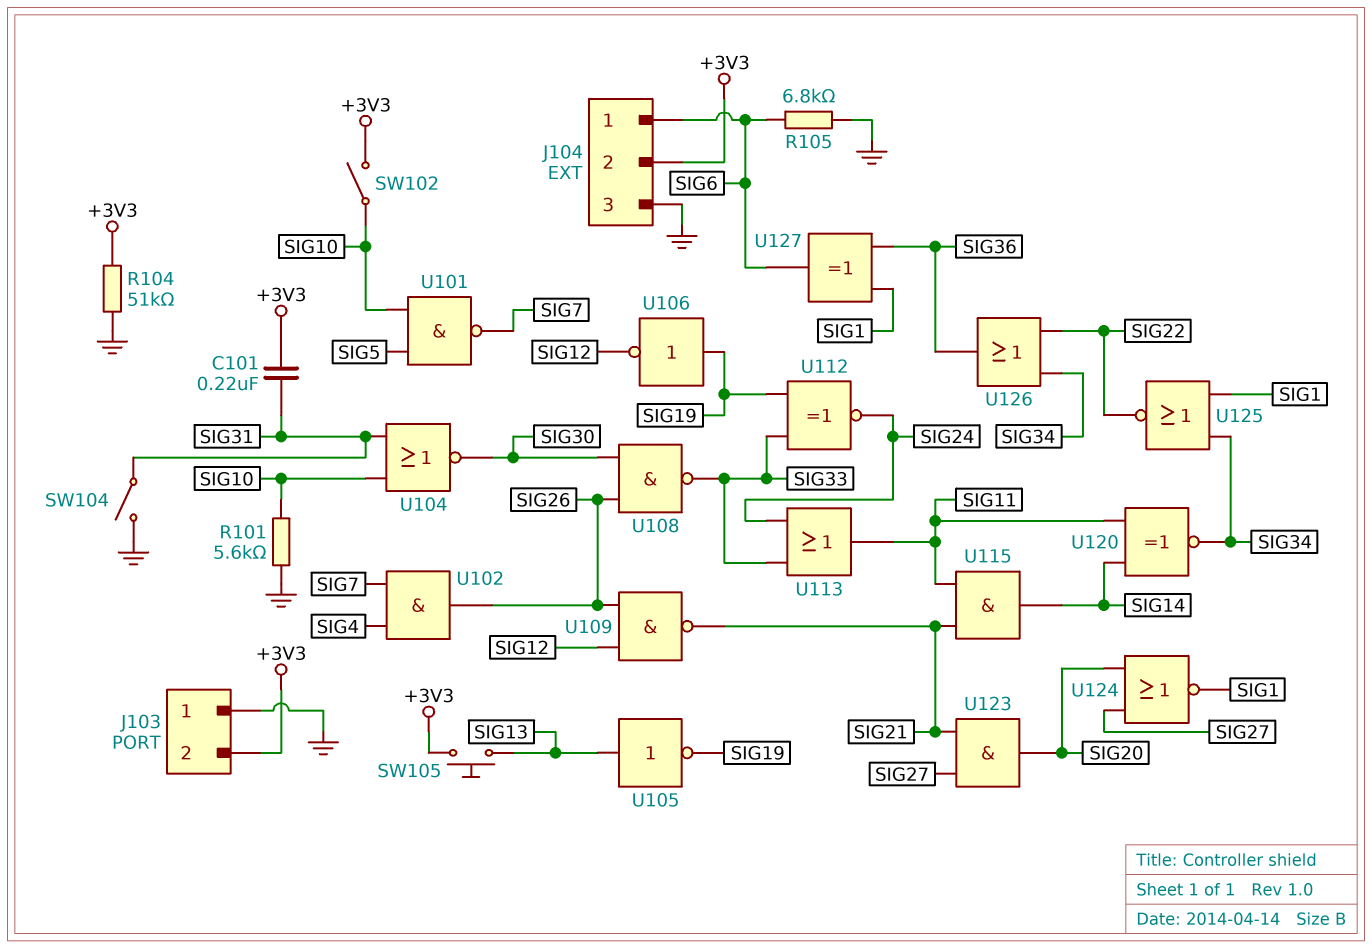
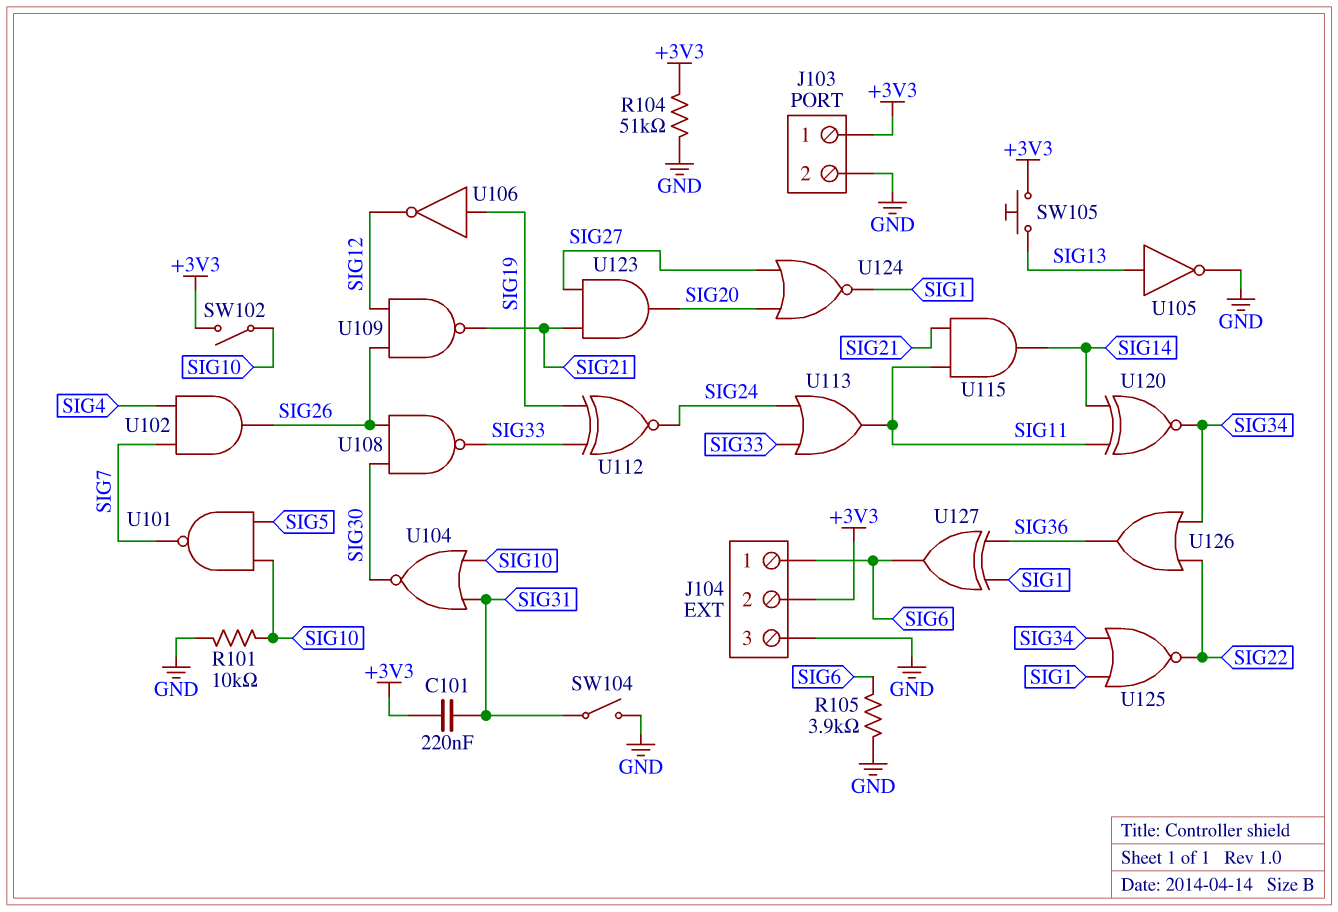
J103 pin 1: GND -> +3V3
J103 pin 2: +3V3 -> GND
R101: 5.6k (GND, SIG10) -> 10k (GND, SIG10)
R105: 6.8k (GND, SIG6) -> 3.9k (GND, SIG6)
U105: NOT (in SIG13, out SIG19) -> NOT (in SIG13, out GND)

